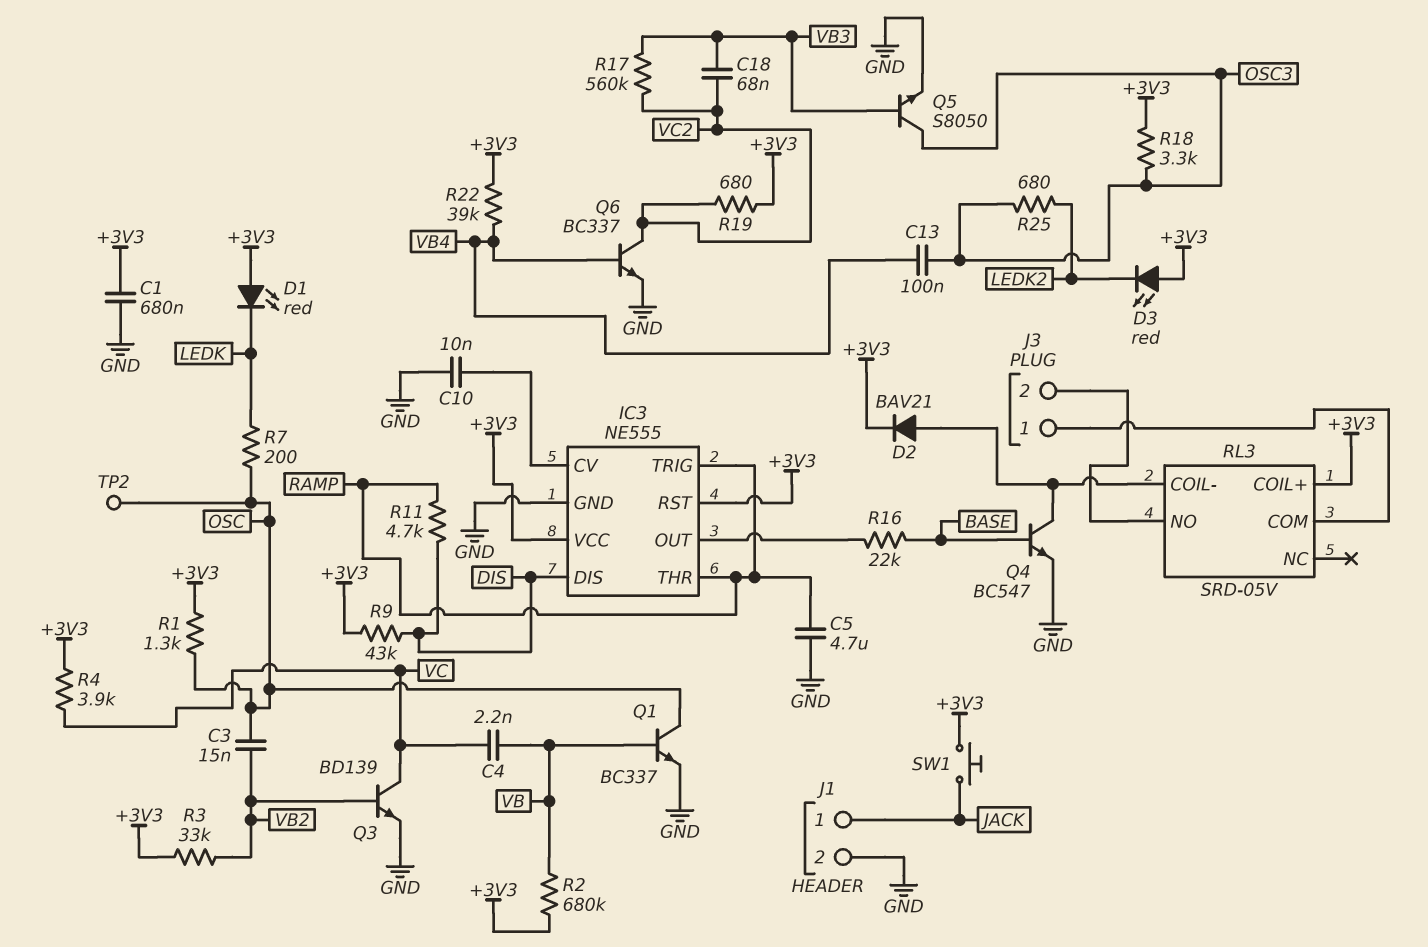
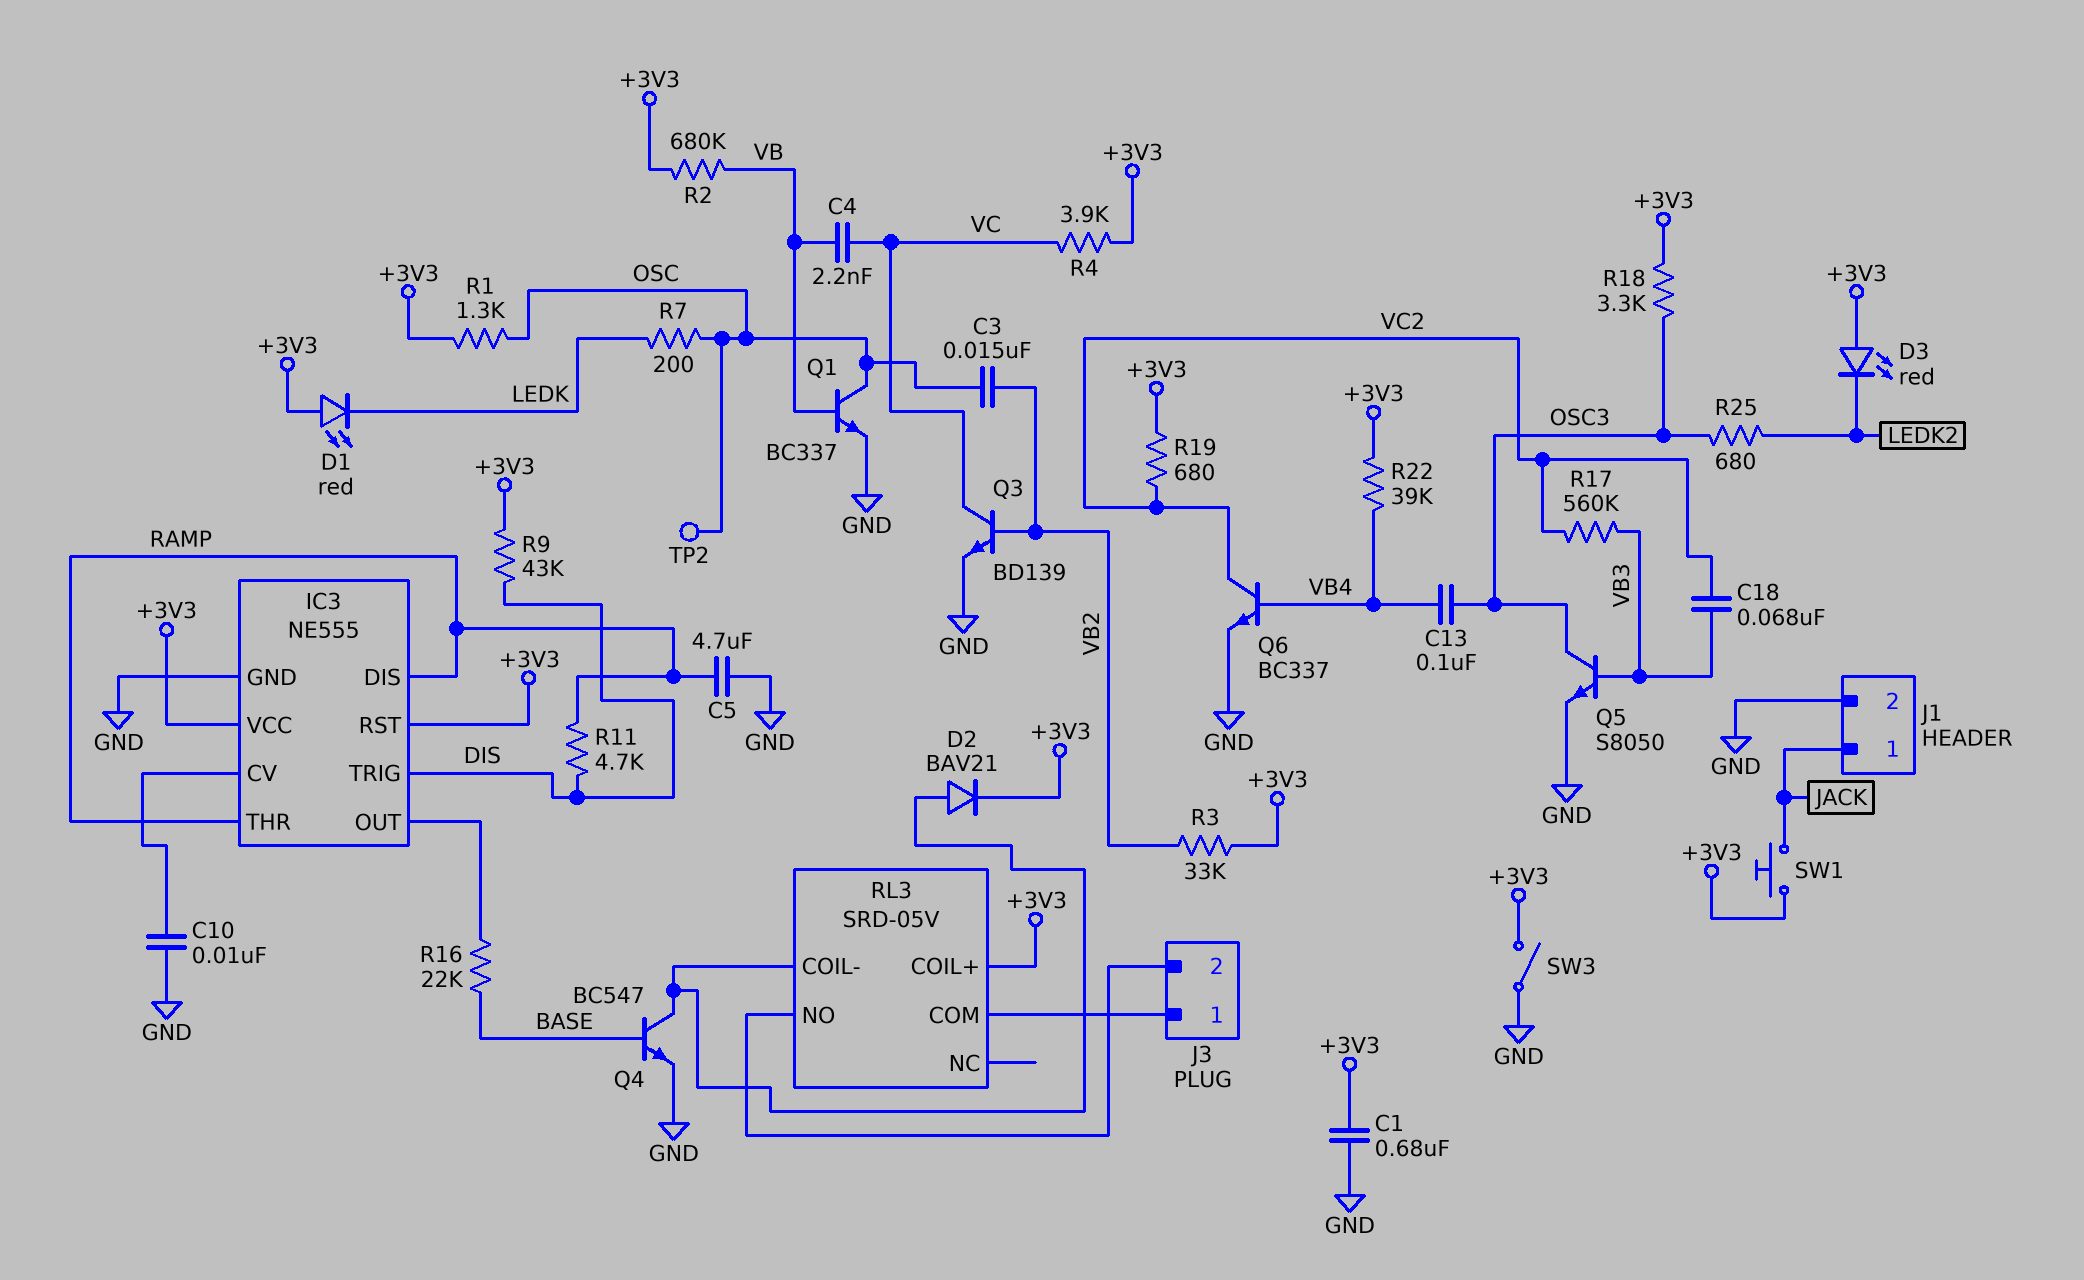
IC3 pin DIS: DIS -> RAMP
IC3 pin TRIG: RAMP -> DIS
SW3: none -> switch (+3V3, GND)

